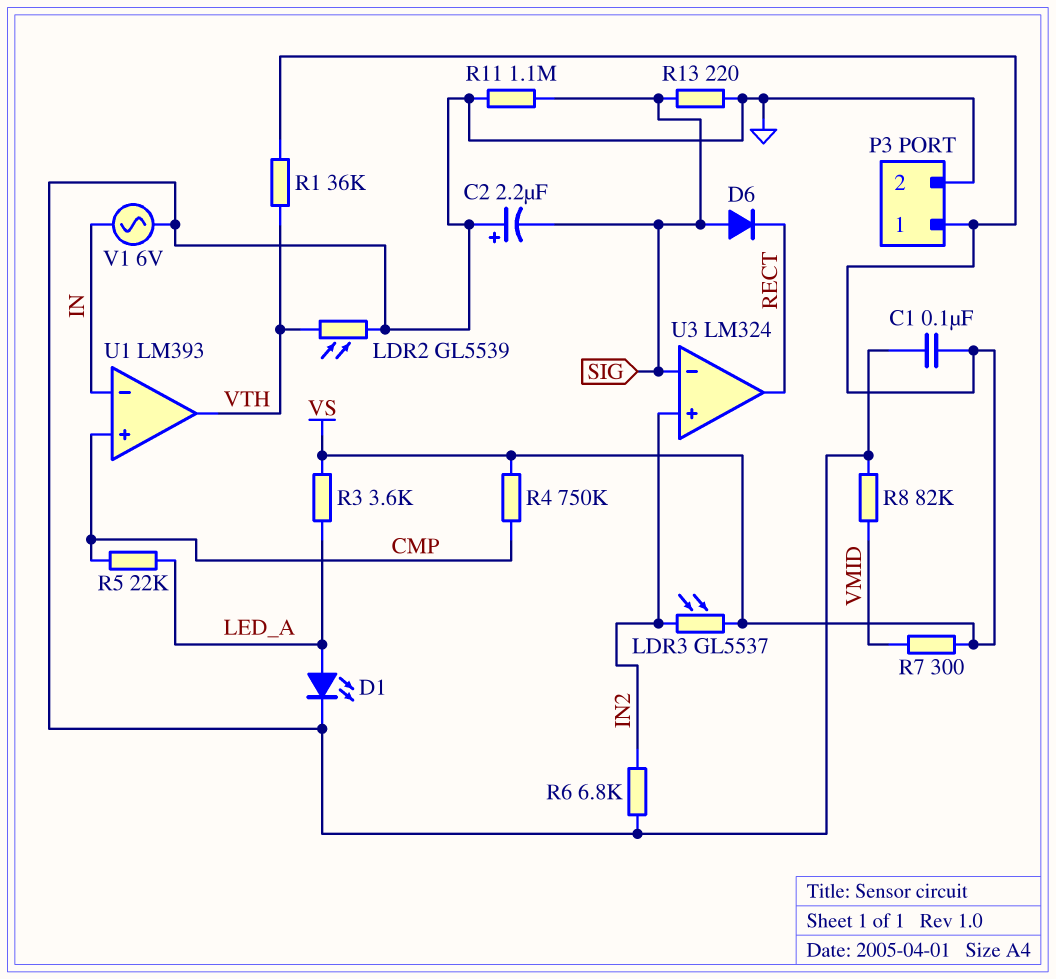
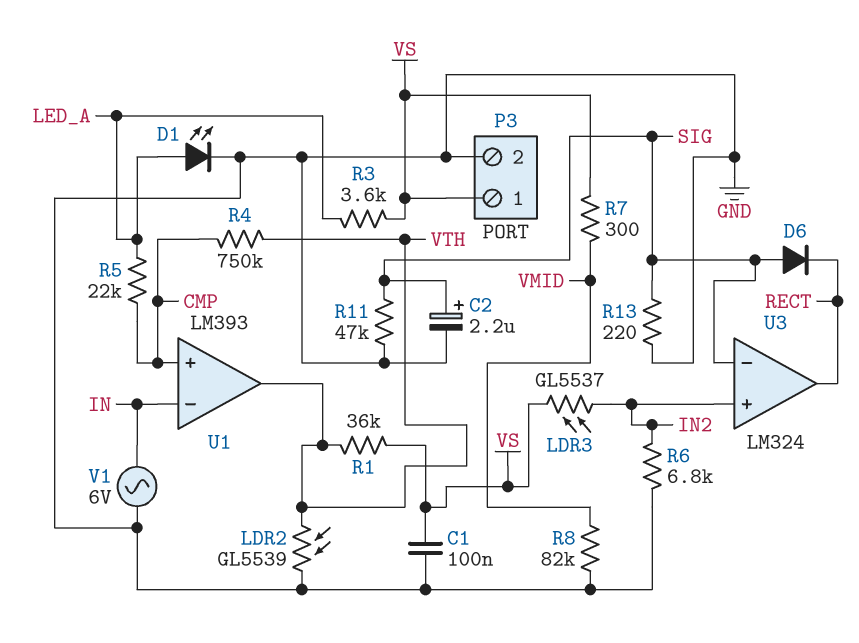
C2: 2.2uF (plus GND, minus SIG) -> 2.2uF (plus SIG, minus GND)
R4: 750k (CMP, VS) -> 750k (CMP, VTH)
R11: 1.1M (GND, SIG) -> 47k (GND, SIG)

